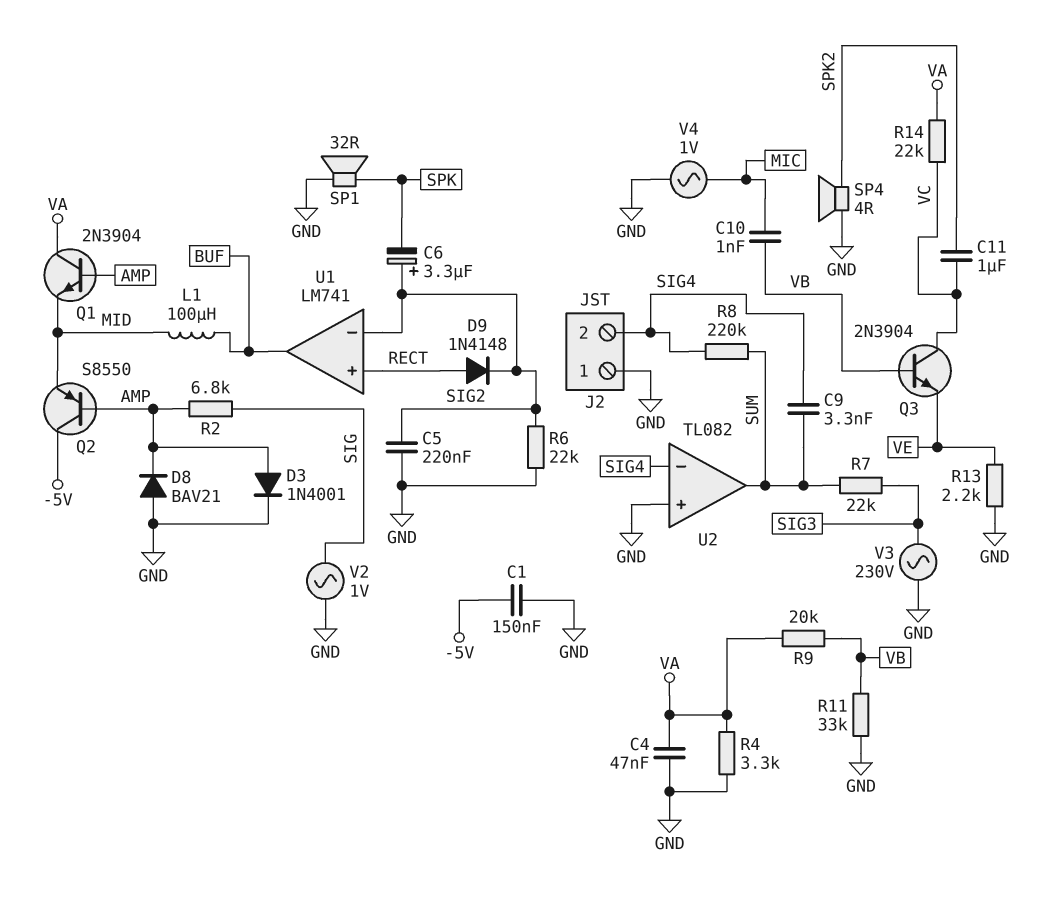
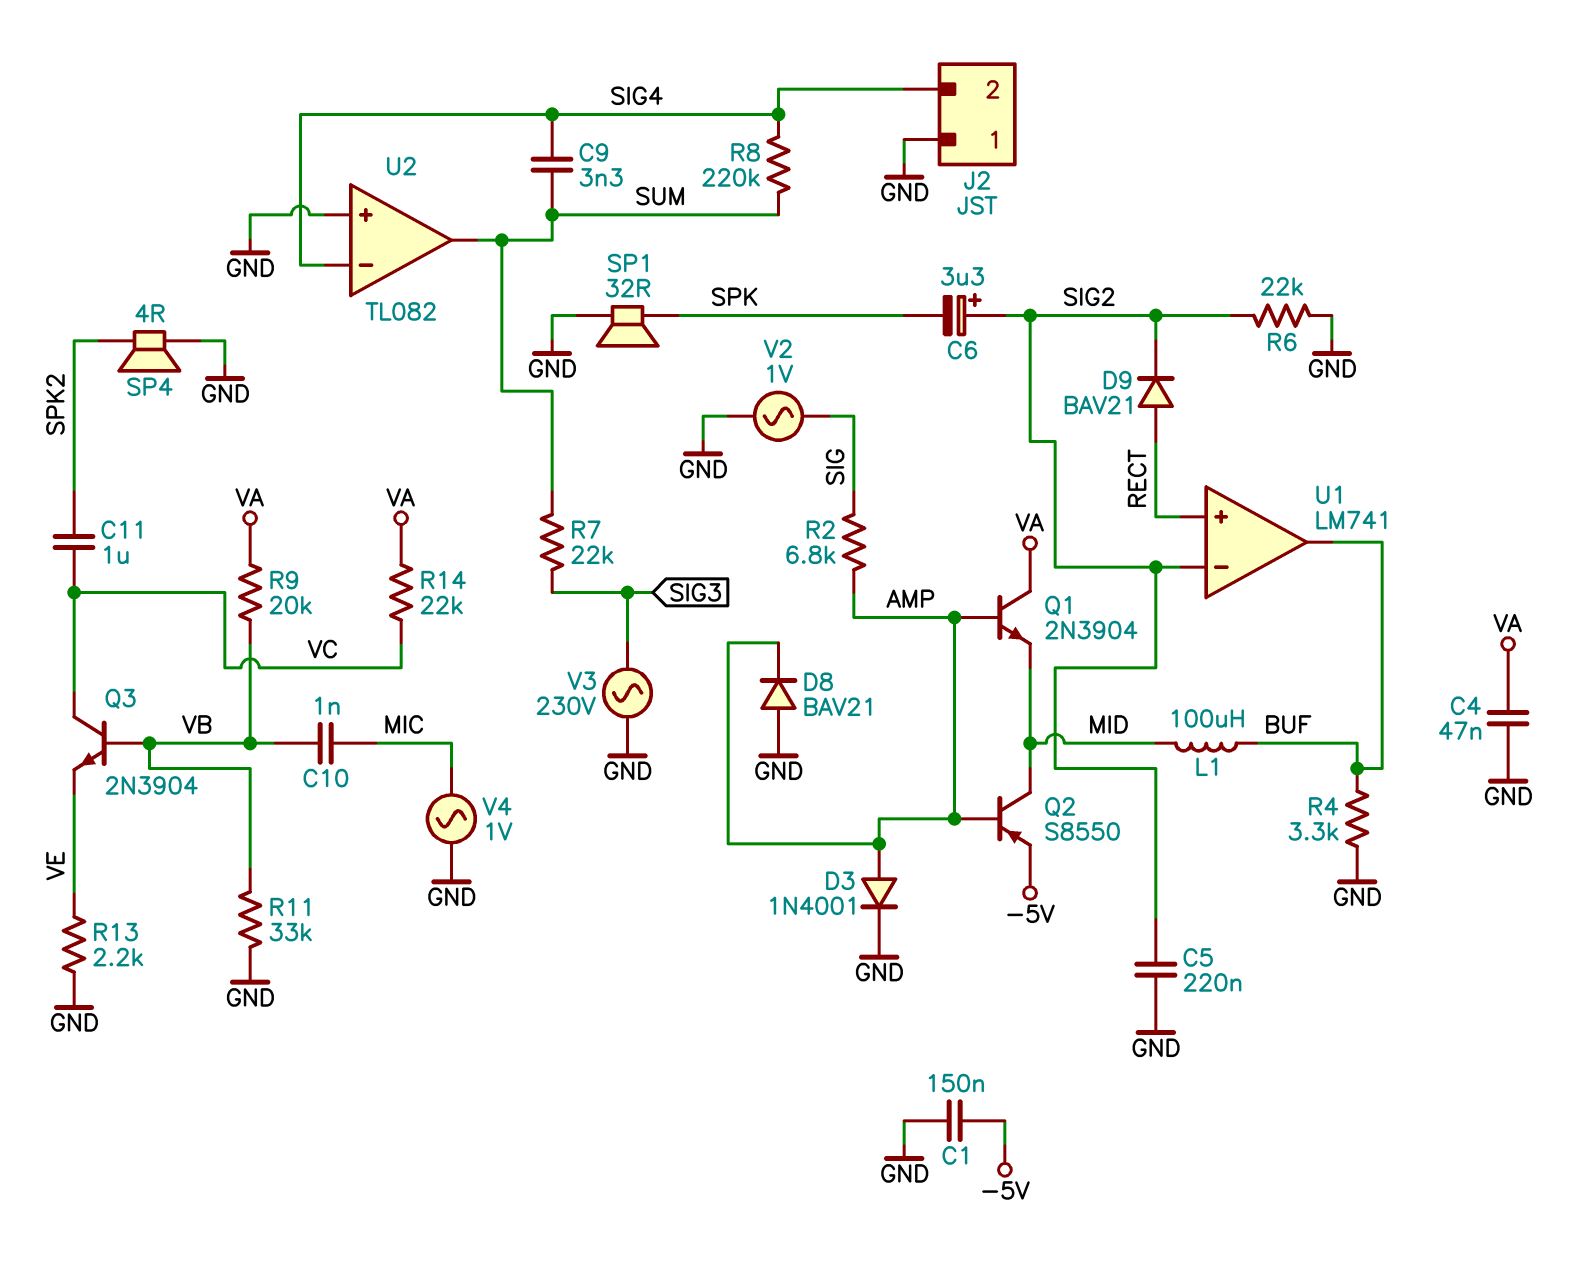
D9: diode 1N4148 (A RECT, K SIG2) -> diode BAV21 (A RECT, K SIG2)
Q2: PNP S8550 (B AMP, C -5V, E MID) -> PNP S8550 (B AMP, C MID, E -5V)
R4: 3.3k (GND, VA) -> 3.3k (BUF, GND)

